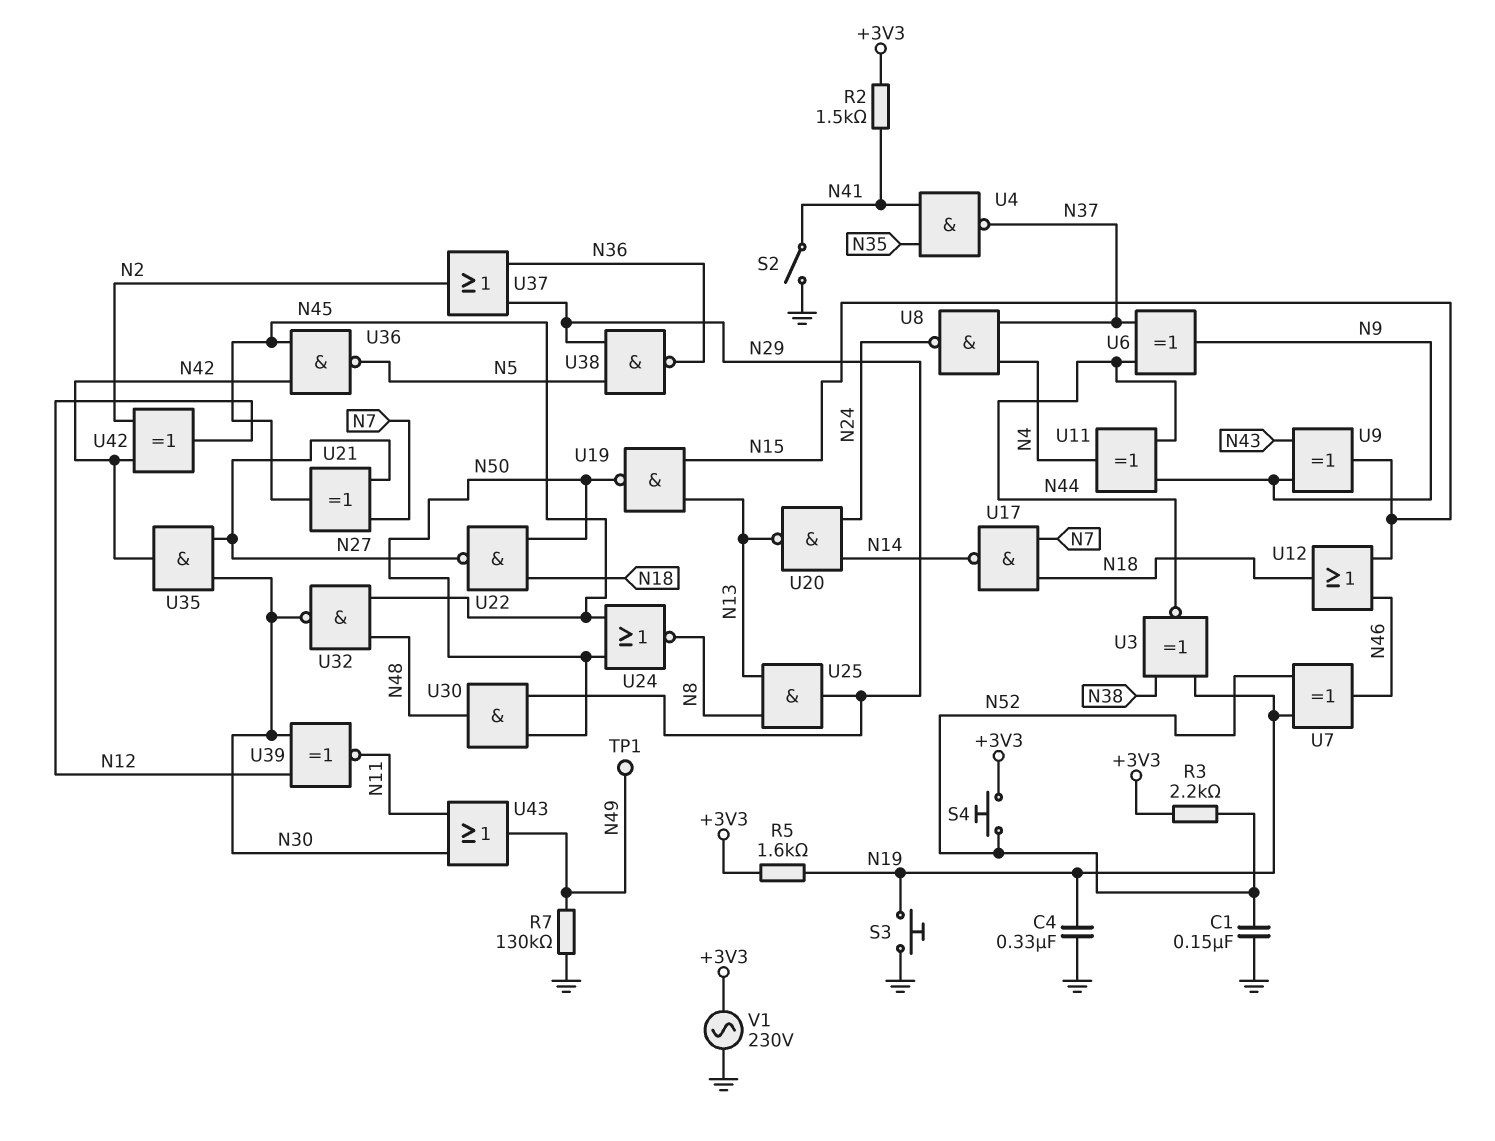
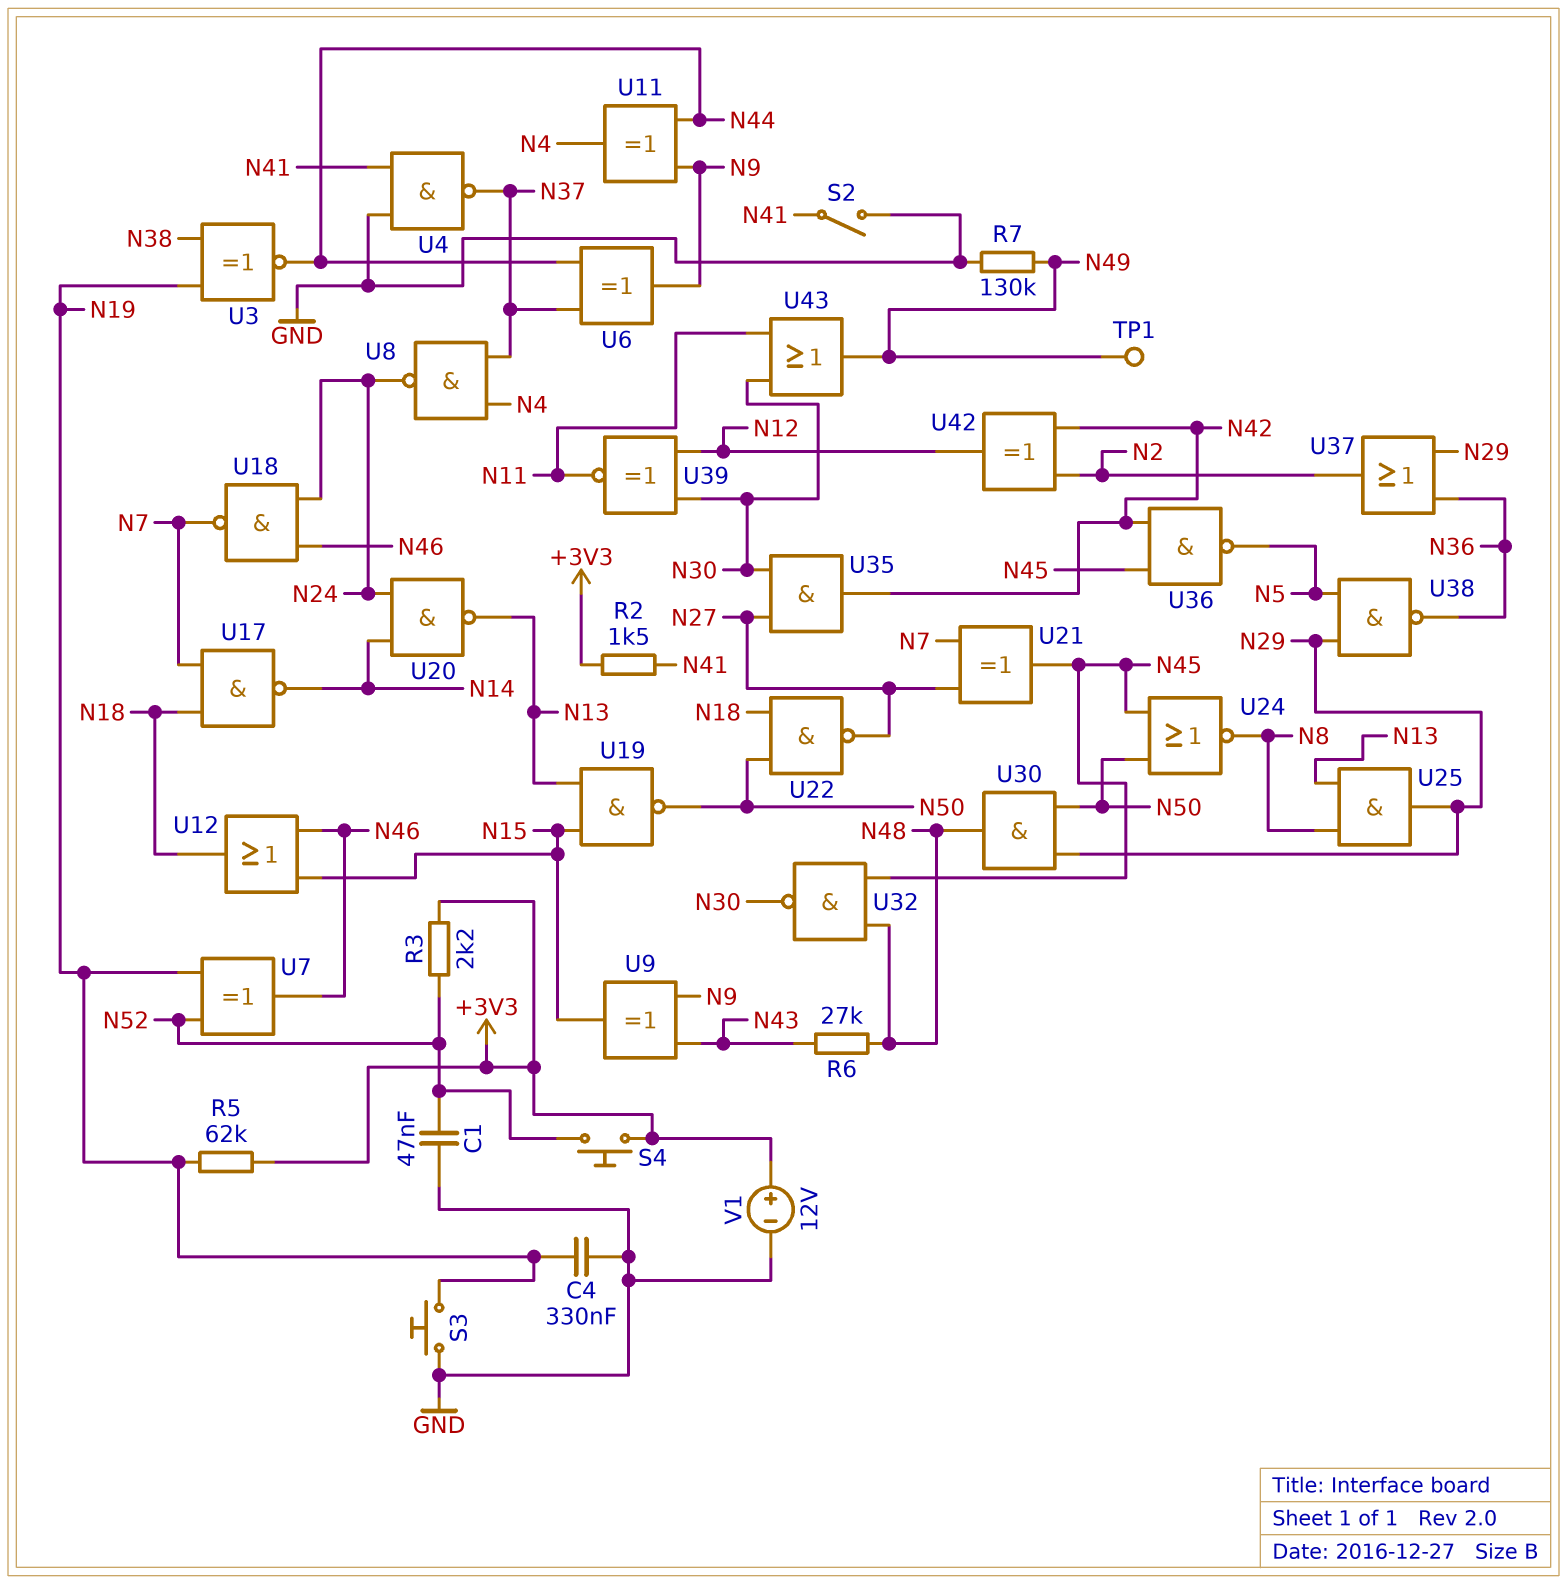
C1: 150nF (GND, N52) -> 47nF (GND, N52)
R5: 1.6k (+3V3, N19) -> 62k (+3V3, N19)
R6: none -> 27k (N43, N48)
U4: NAND (in N35, in N41, out N37) -> NAND (in GND, in N41, out N37)
U18: none -> NAND (in N24, in N46, out N7)
V1: AC 230V (+3V3, GND) -> 12V (plus +3V3, minus GND)

